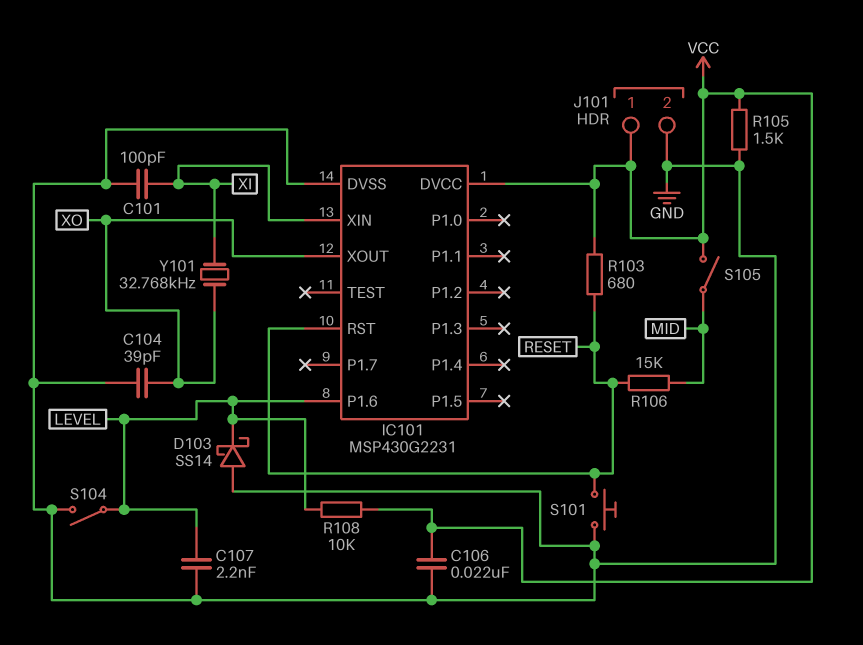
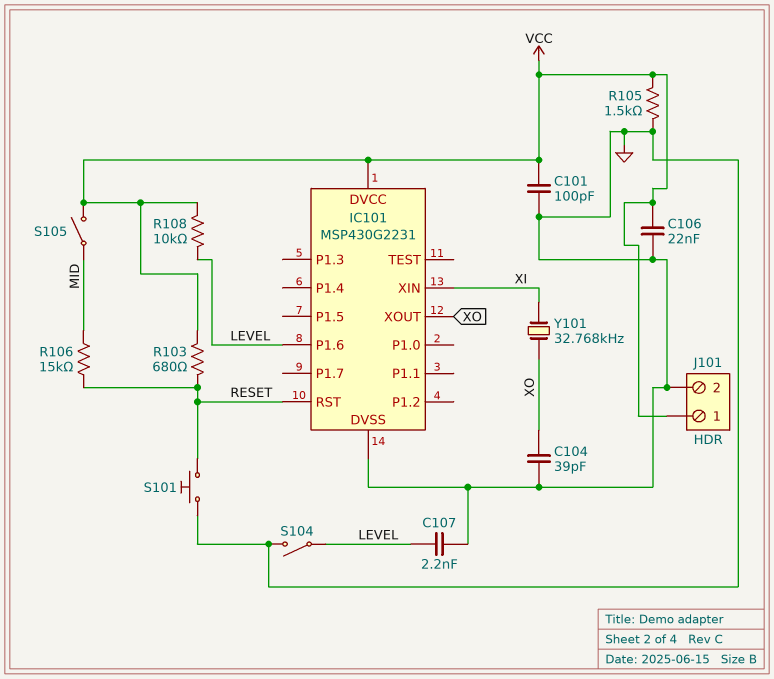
C101: 100pF (GND, XI) -> 100pF (GND, VCC)
D103: schottky SS14 (A GND, K LEVEL) -> none

